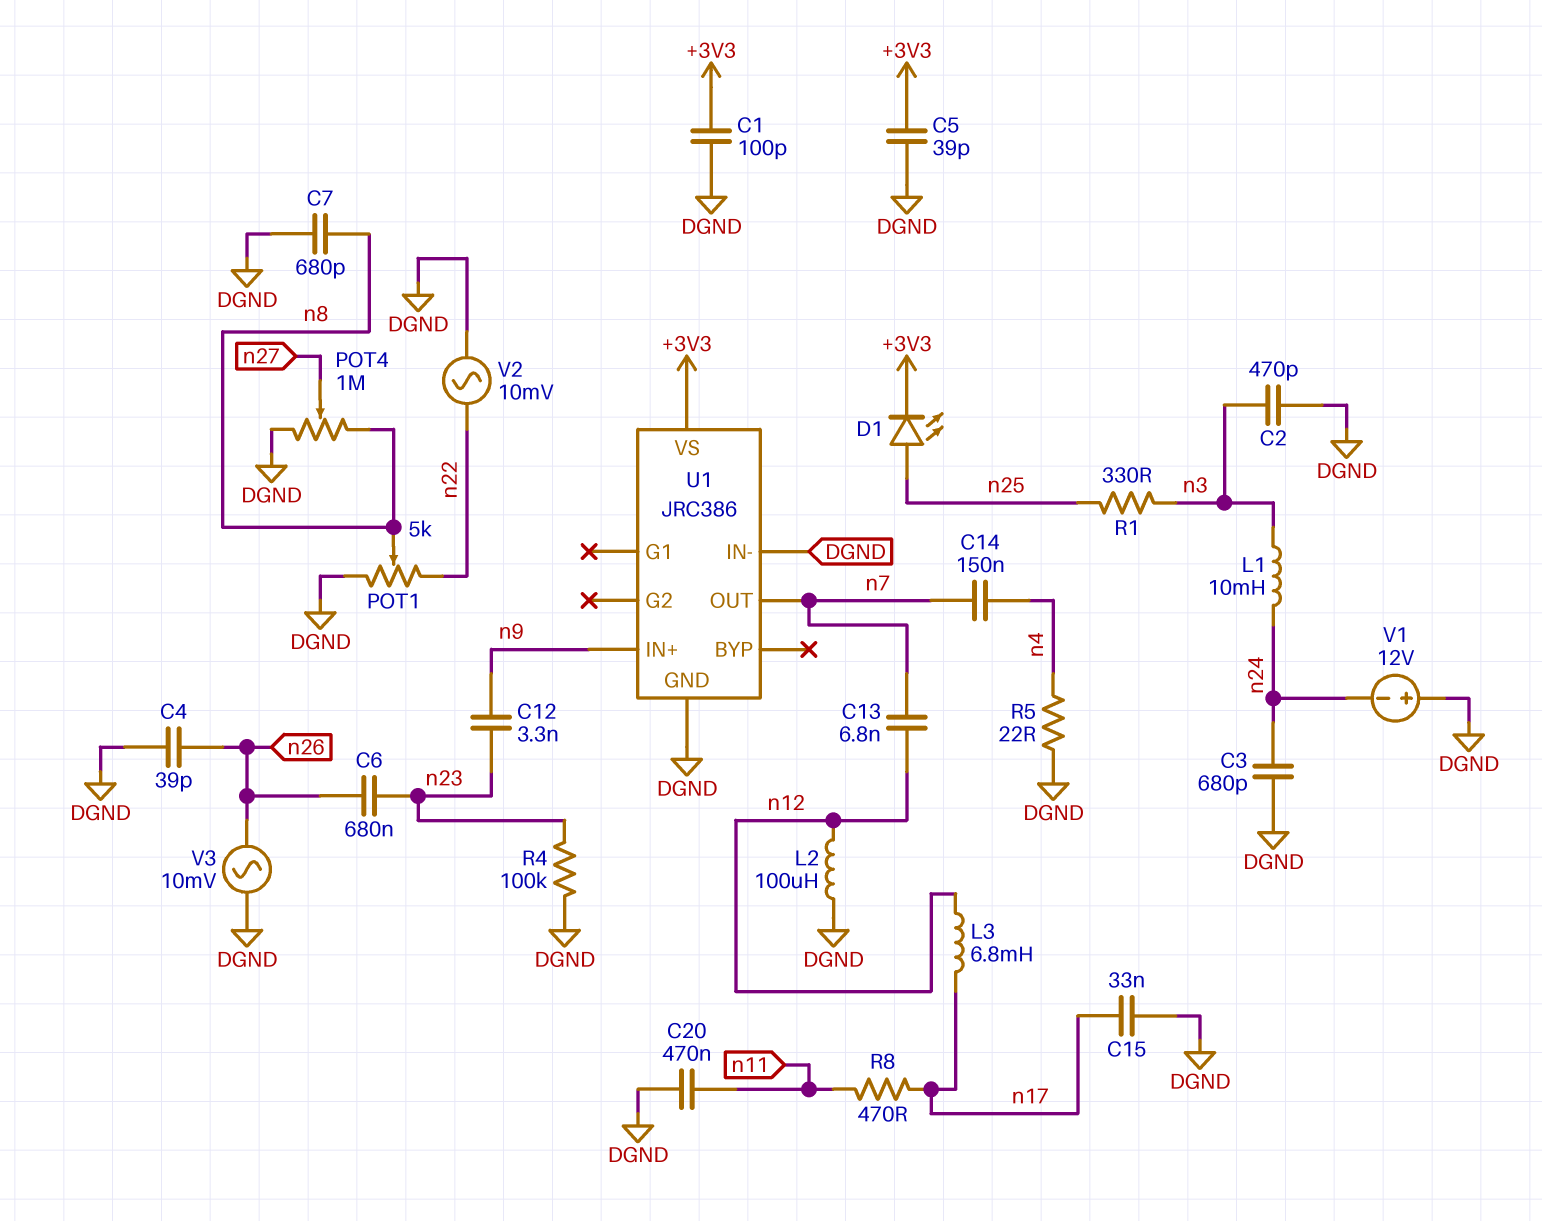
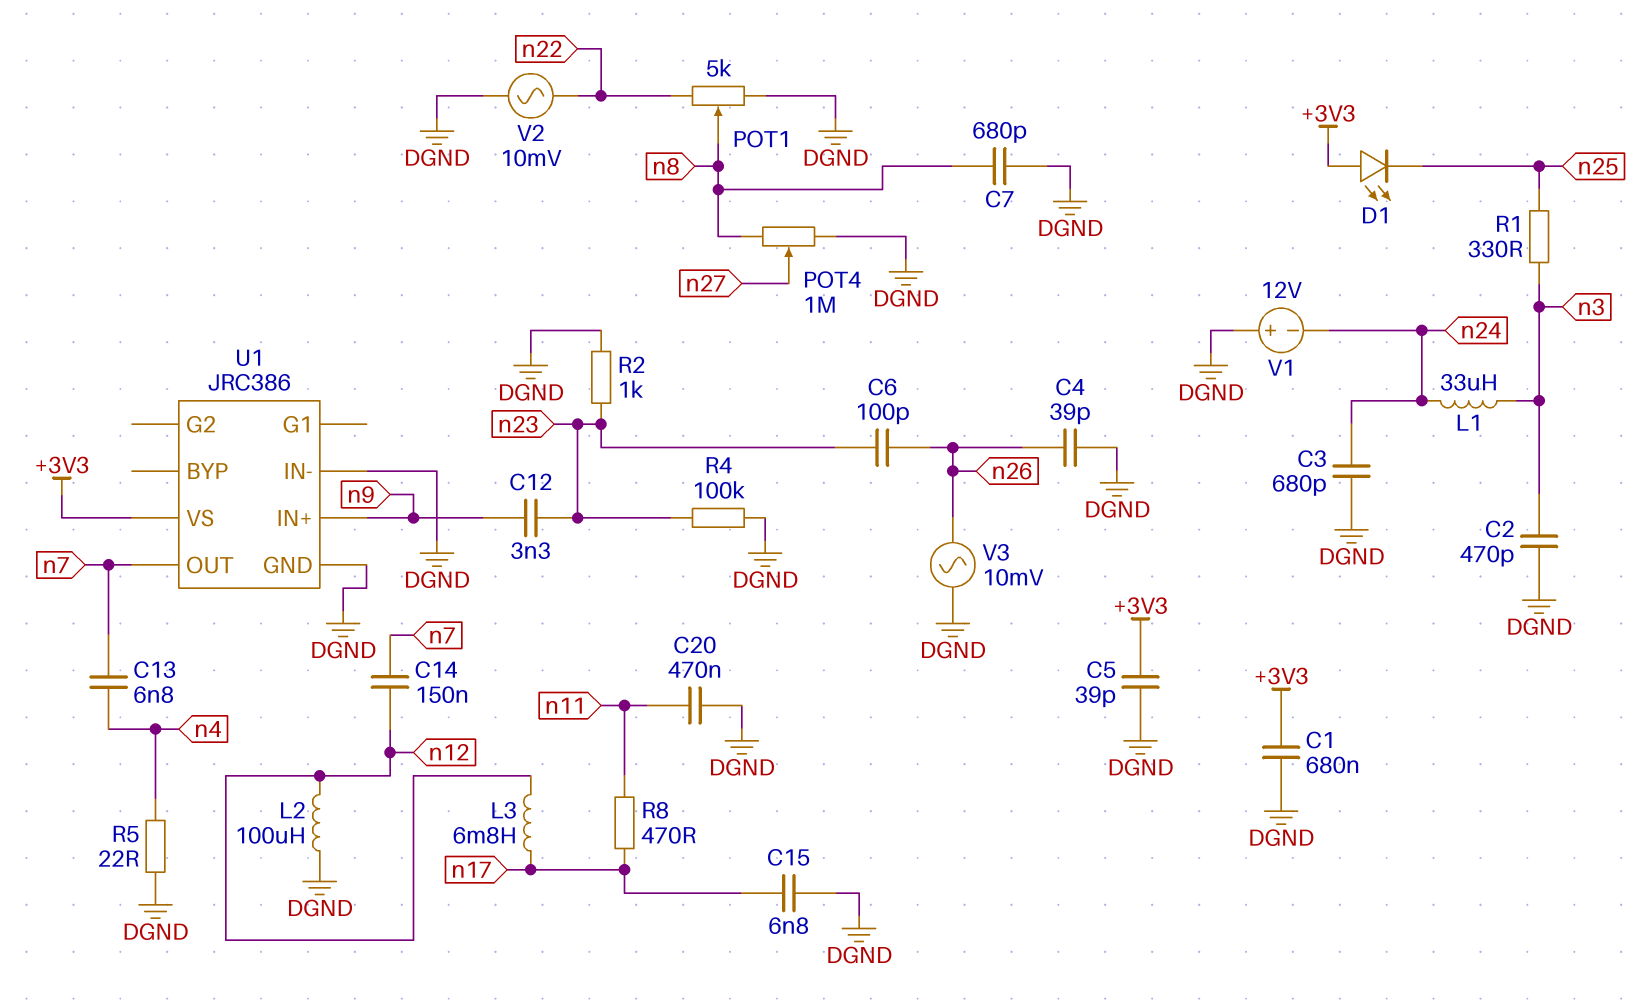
C1: 100pF (+3V3, DGND) -> 680nF (+3V3, DGND)
C6: 680nF (n23, n26) -> 100pF (n23, n26)
C13: 6.8nF (n7, n12) -> 6.8nF (n4, n7)
C14: 150nF (n4, n7) -> 150nF (n7, n12)
C15: 33nF (DGND, n17) -> 6.8nF (DGND, n17)
D1: LED (A n25, K +3V3) -> LED (A +3V3, K n25)
L1: 10mH (n3, n24) -> 33uH (n3, n24)
R2: none -> 1k (DGND, n23)

